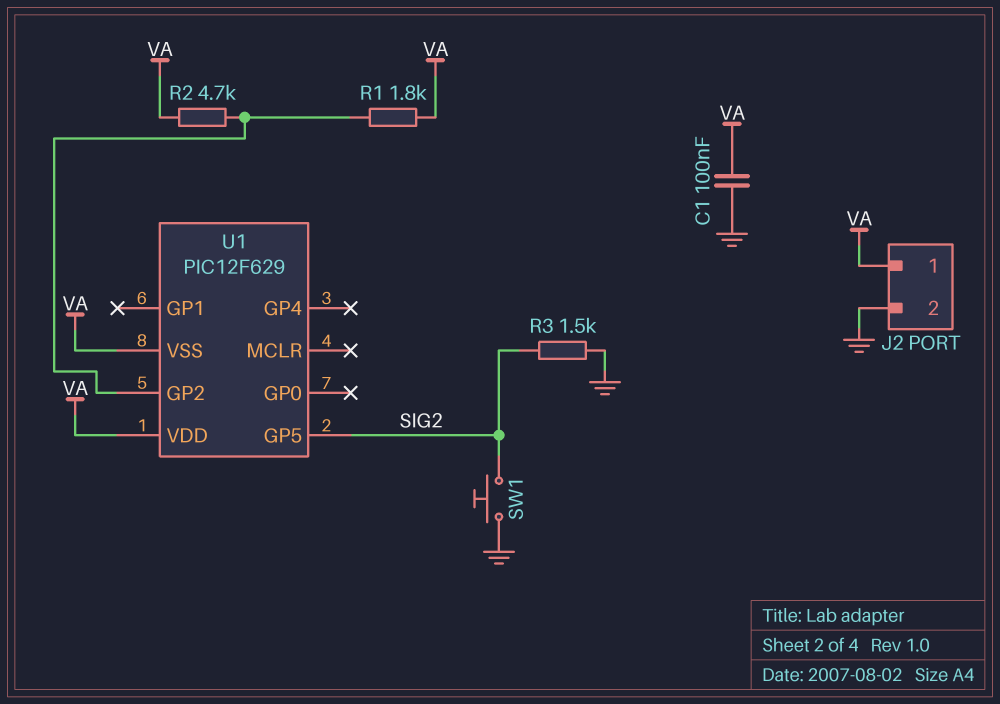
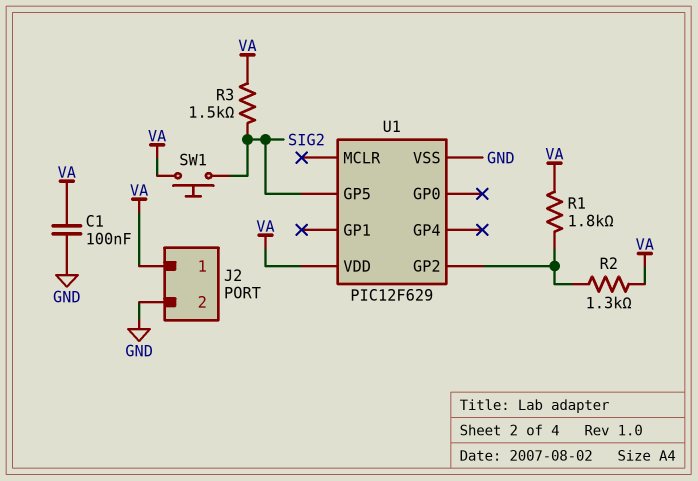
R2: 4.7k (U1/GP2, VA) -> 1.3k (U1/GP2, VA)
R3: 1.5k (GND, SIG2) -> 1.5k (SIG2, VA)
SW1: button (GND, SIG2) -> button (SIG2, VA)
U1 pin VSS: VA -> GND

